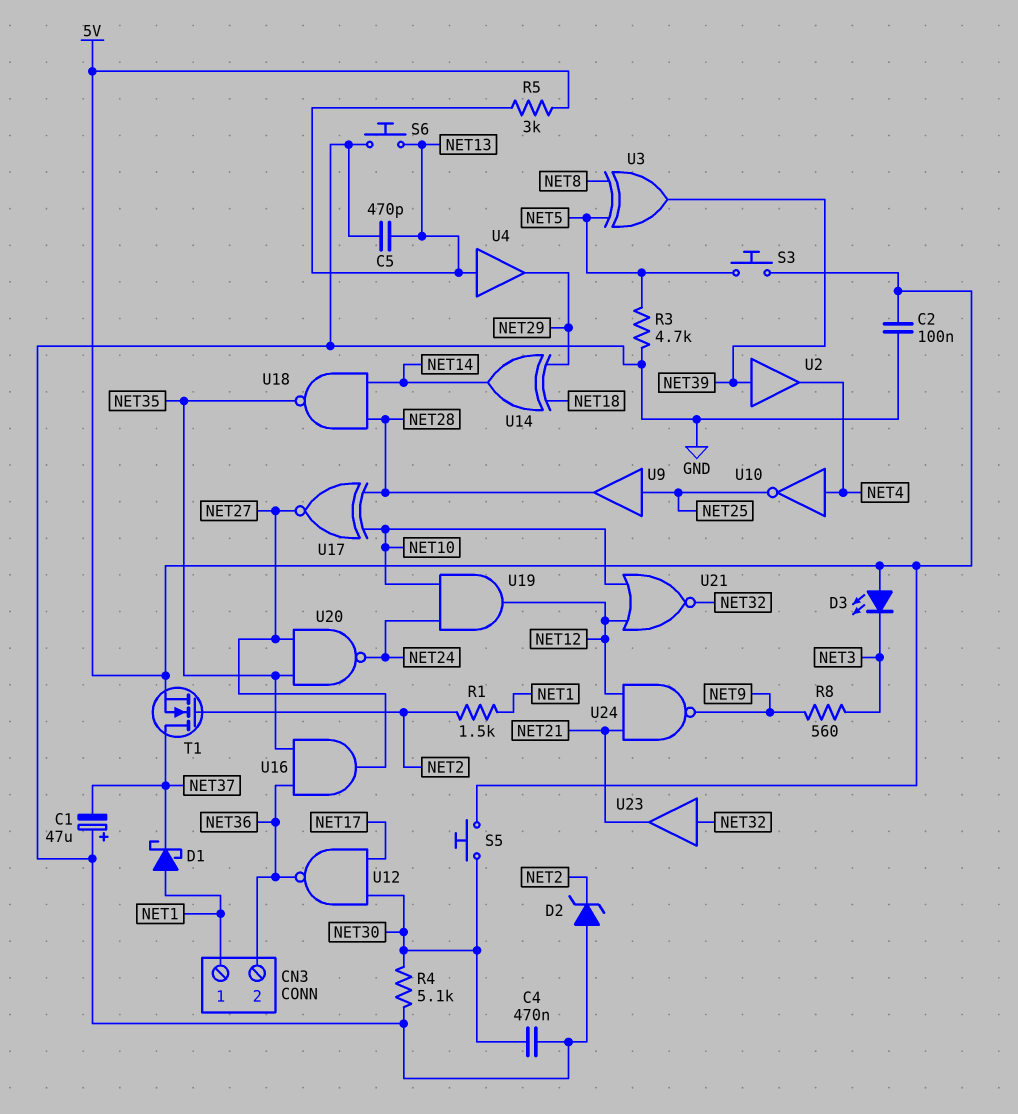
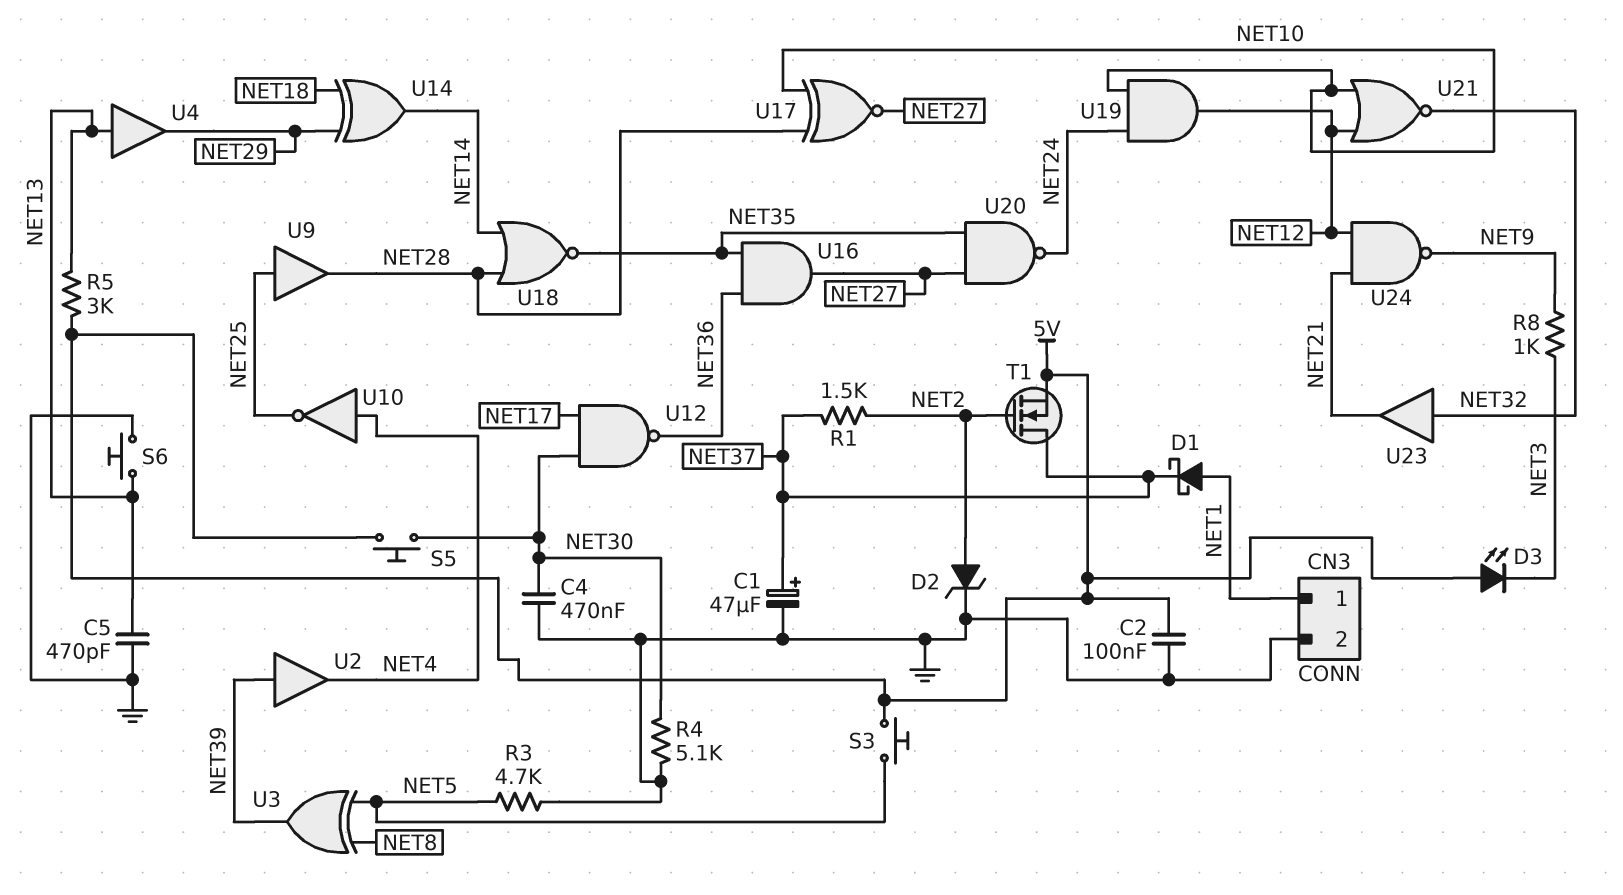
C1: 47uF (plus GND, minus NET37) -> 47uF (plus NET37, minus GND)
CN3 pin 2: NET36 -> GND
D2: zener (A GND, K NET2) -> zener (A NET2, K GND)
R1: 1.5k (NET1, NET2) -> 1.5k (NET2, NET37)
R8: 560 (NET3, NET9) -> 1k (NET3, NET9)
U18: NAND (in NET14, in NET28, out NET35) -> NOR (in NET14, in NET28, out NET35)

